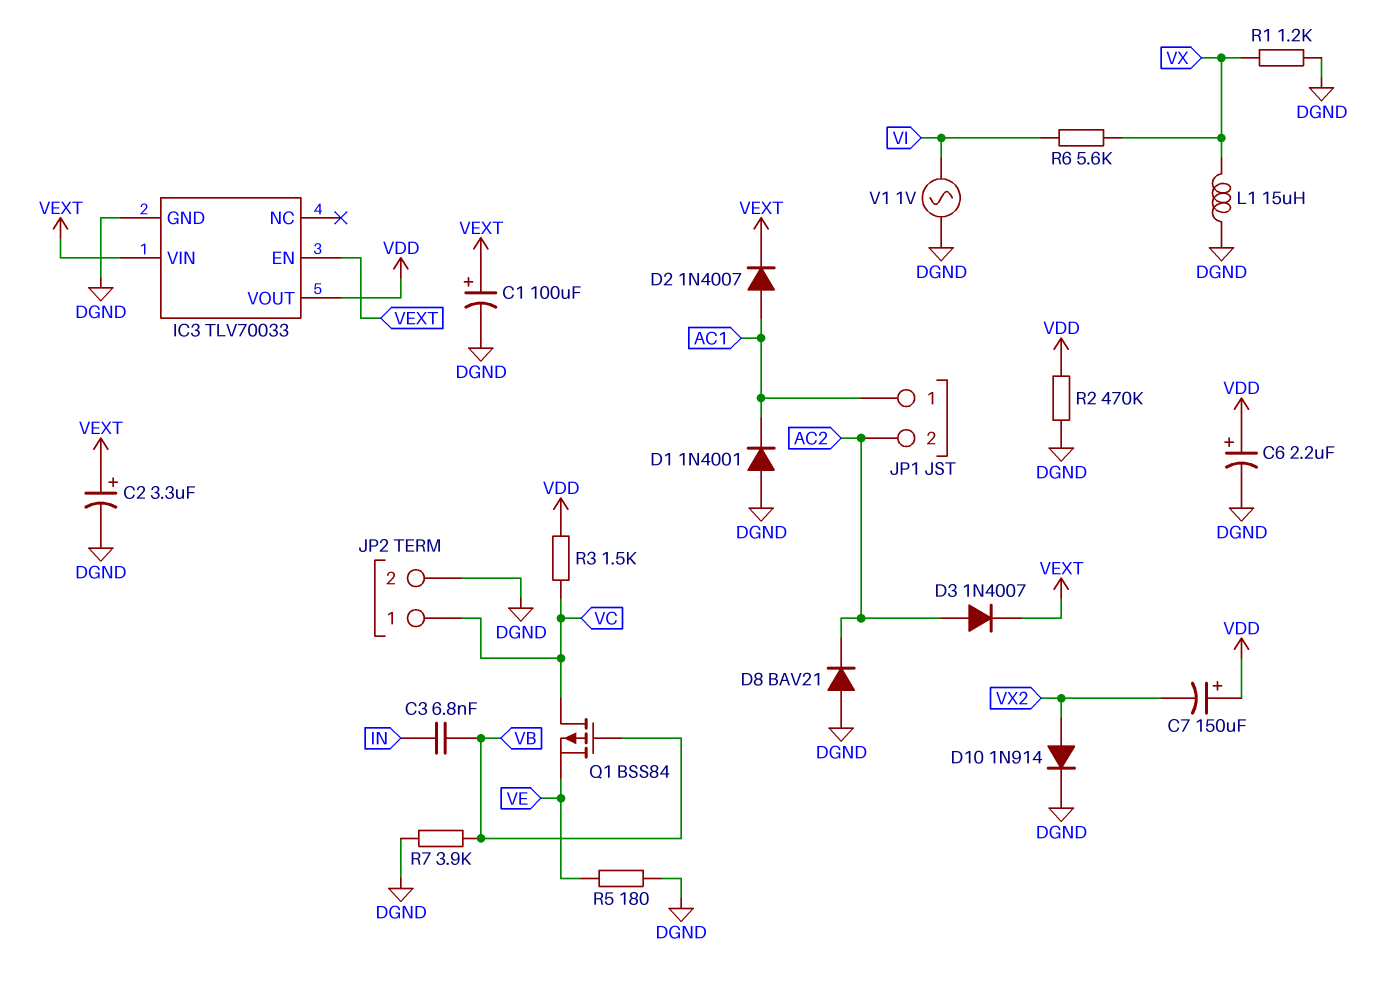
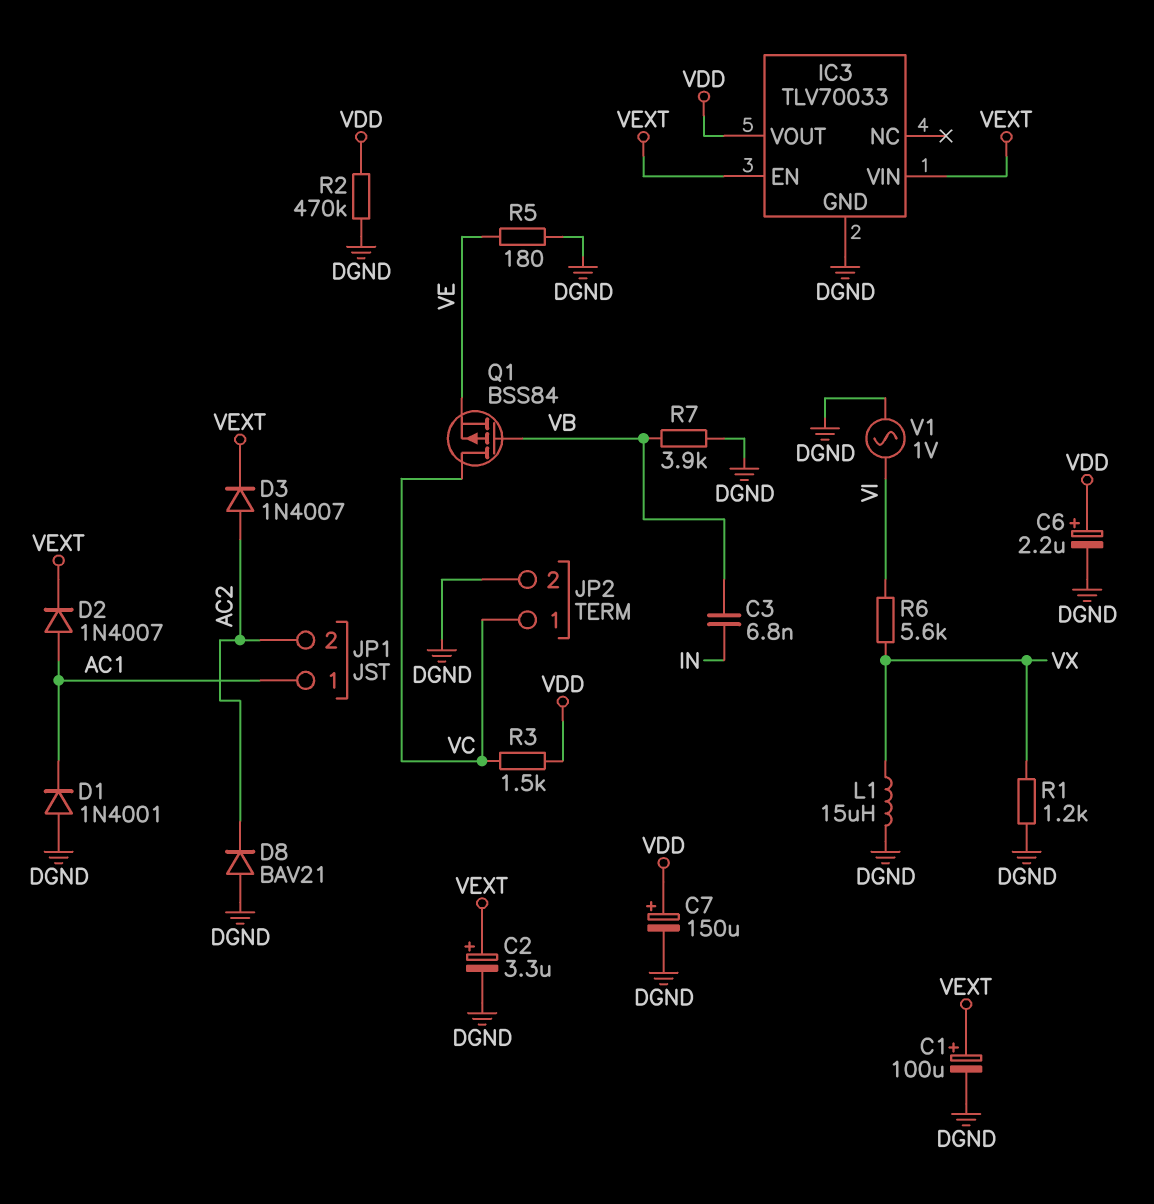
C7: 150uF (plus VDD, minus VX2) -> 150uF (plus VDD, minus DGND)
D10: diode 1N914 (A VX2, K DGND) -> none

